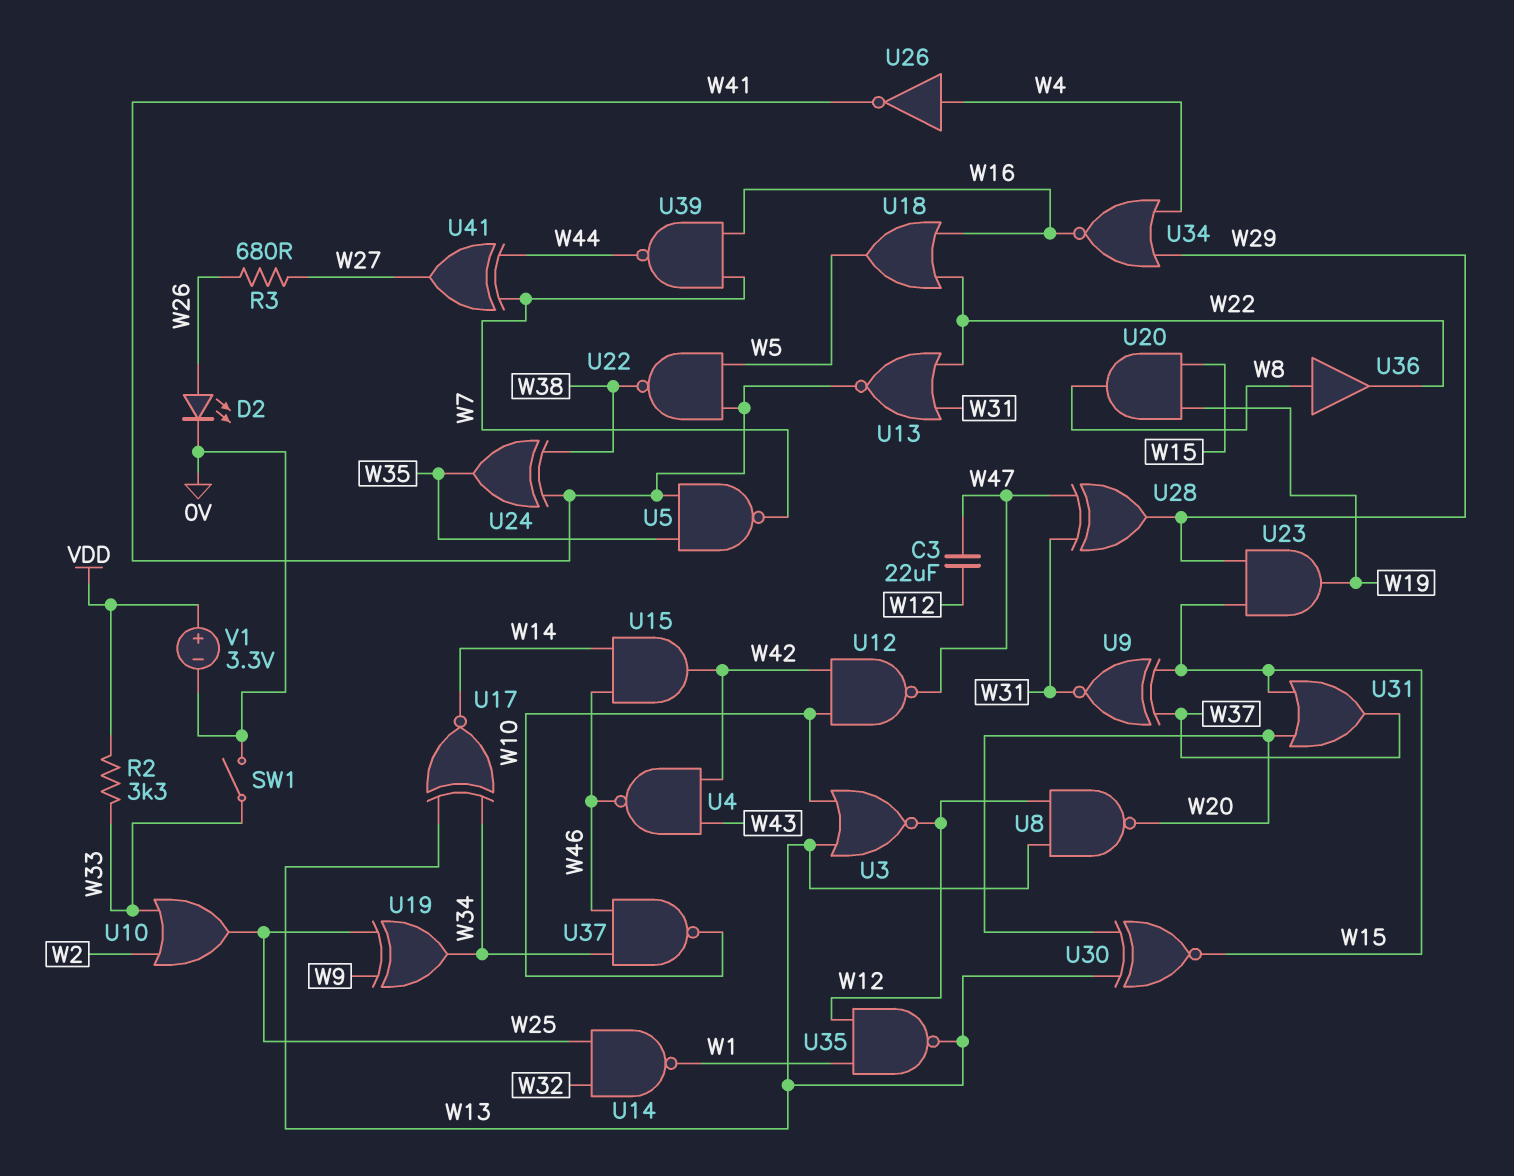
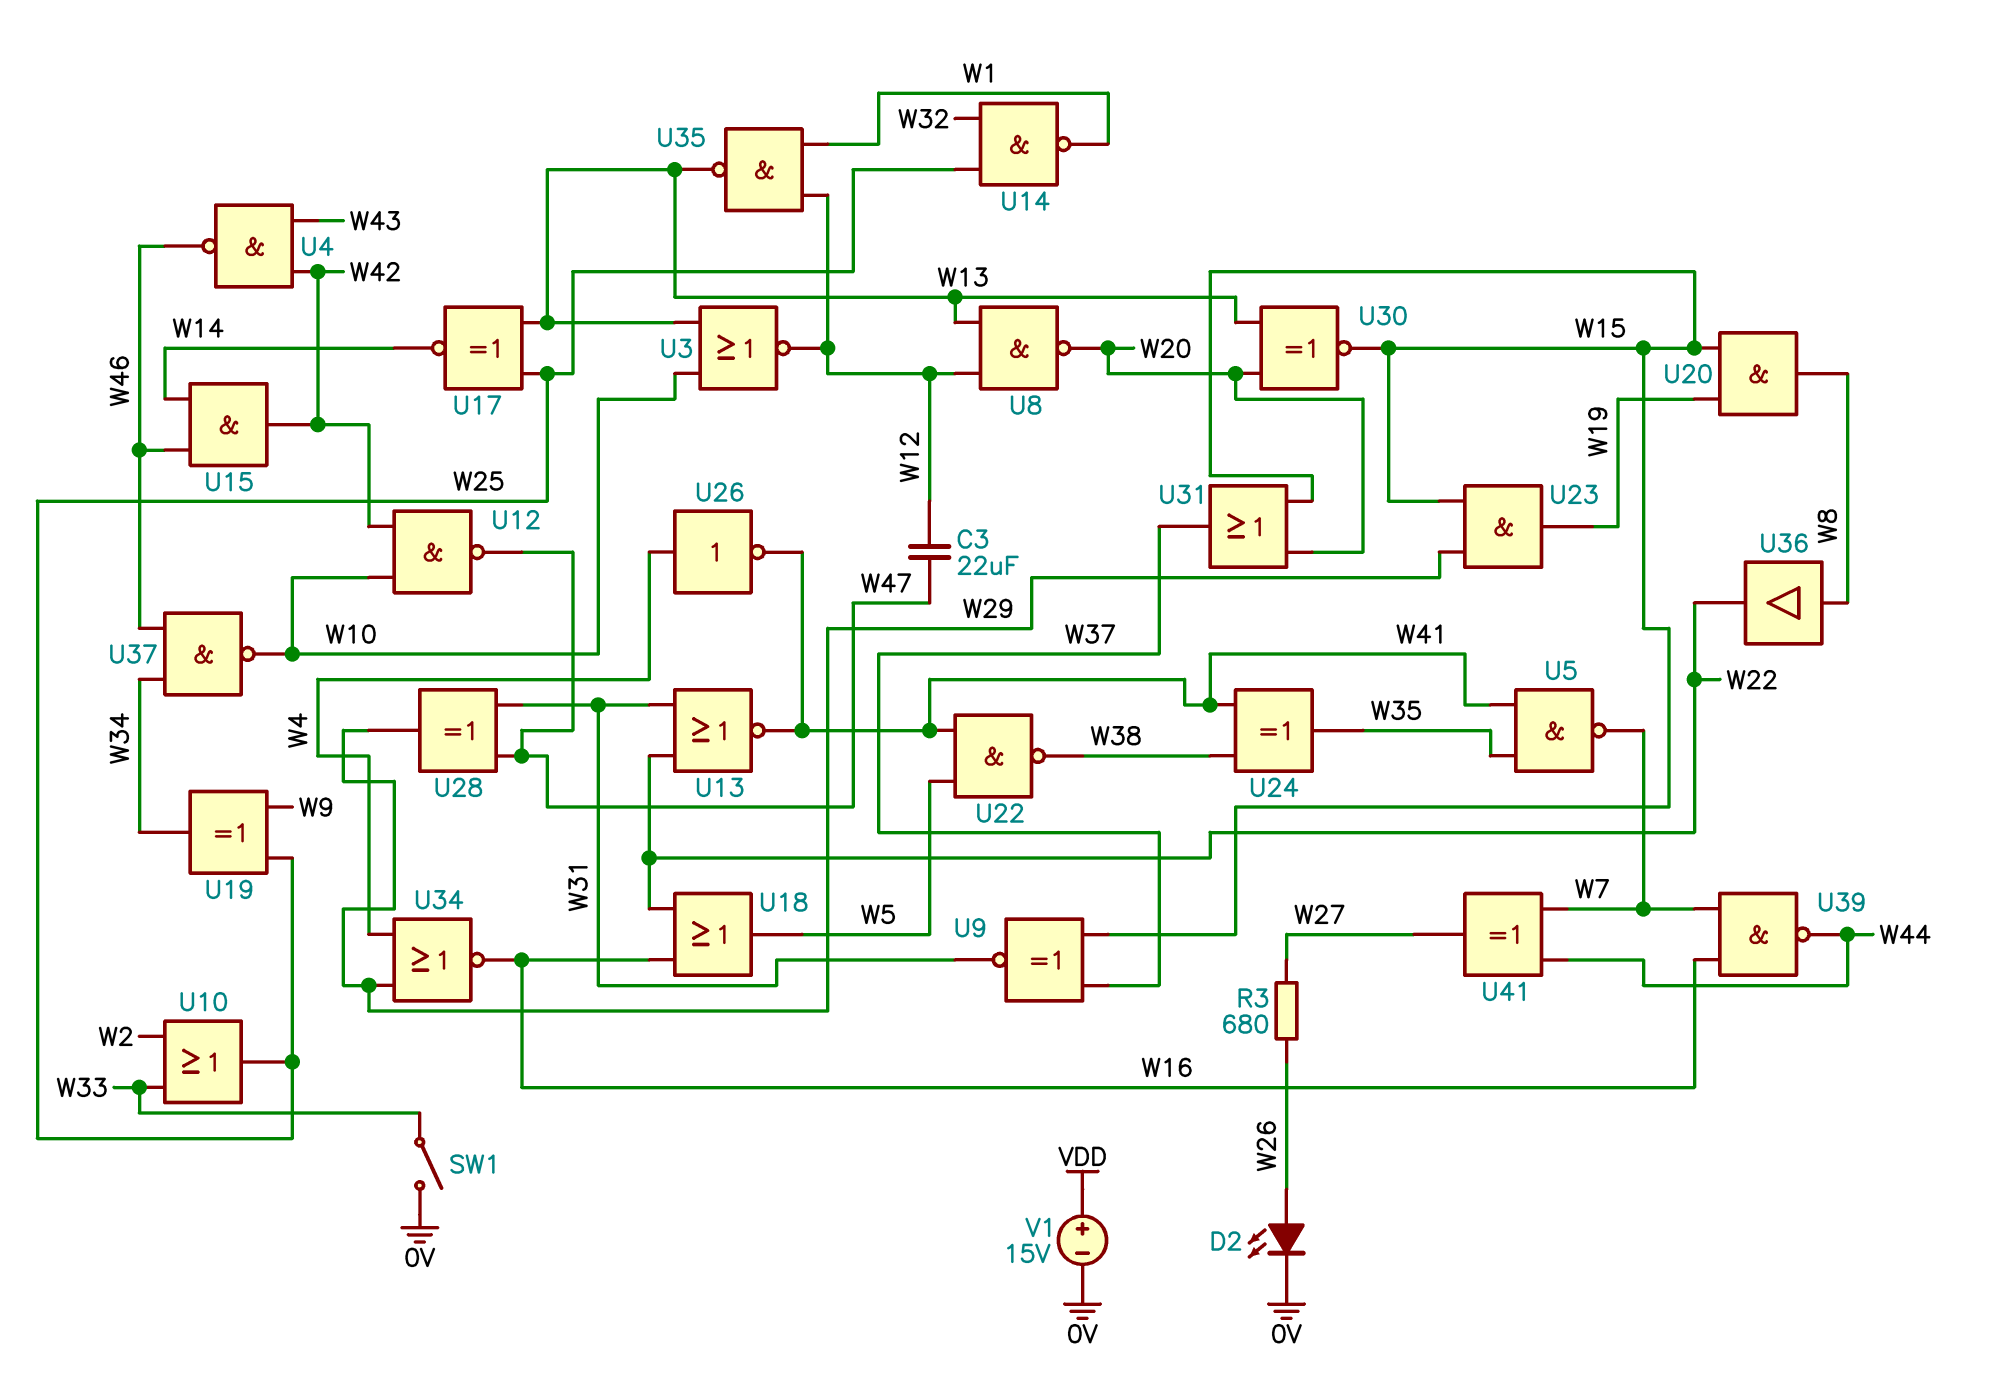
R2: 3.3k (VDD, W33) -> none
U17: XNOR (in W13, in W34, out W14) -> XNOR (in W13, in W25, out W14)
V1: 3.3V (plus VDD, minus 0V) -> 15V (plus VDD, minus 0V)

